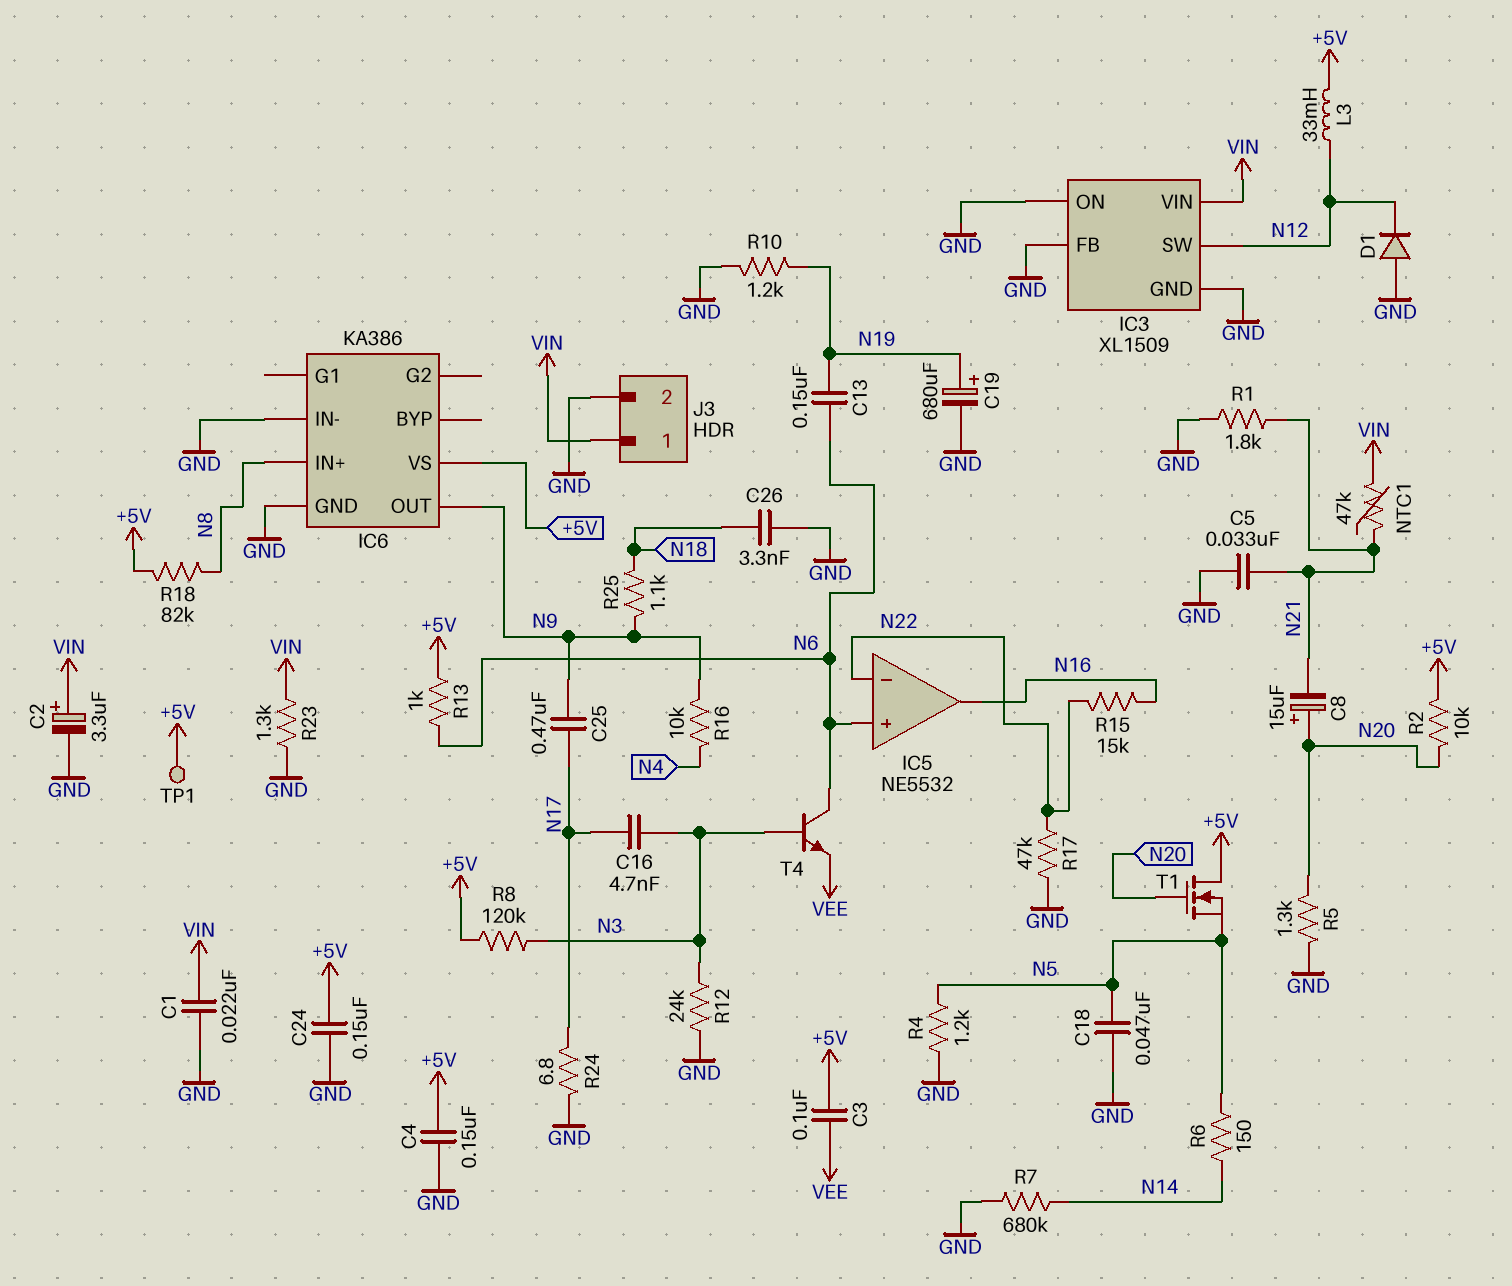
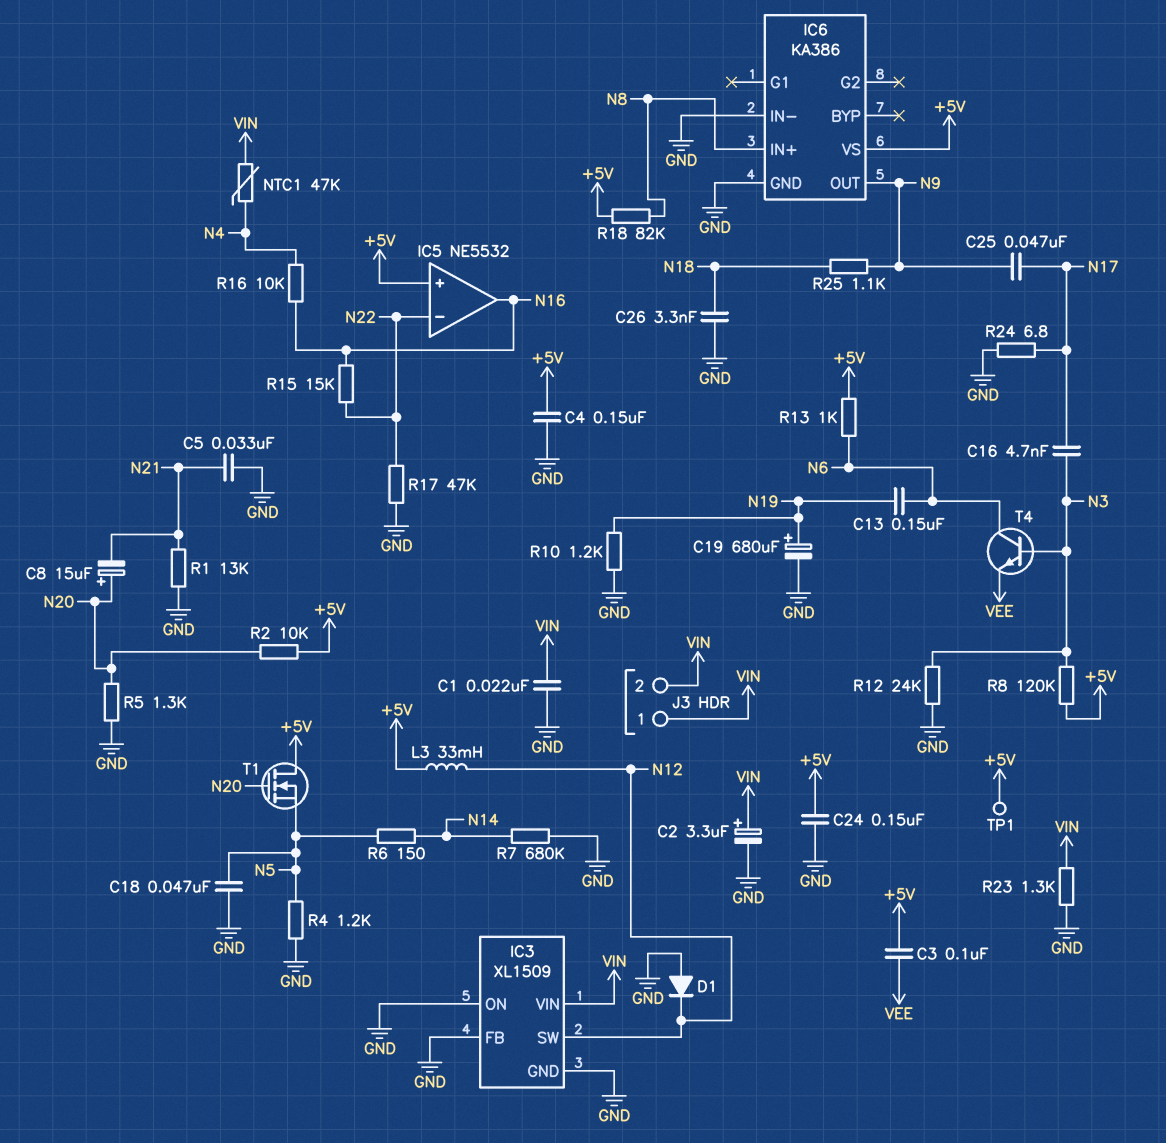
C25: 470nF (N9, N17) -> 47nF (N9, N17)
IC5 pin in+: N6 -> +5V
J3 pin 2: GND -> VIN
NTC1: 47k (N21, VIN) -> 47k (N4, VIN)
R1: 1.8k (GND, N21) -> 13k (GND, N21)
R16: 10k (N4, N9) -> 10k (N4, N16)

